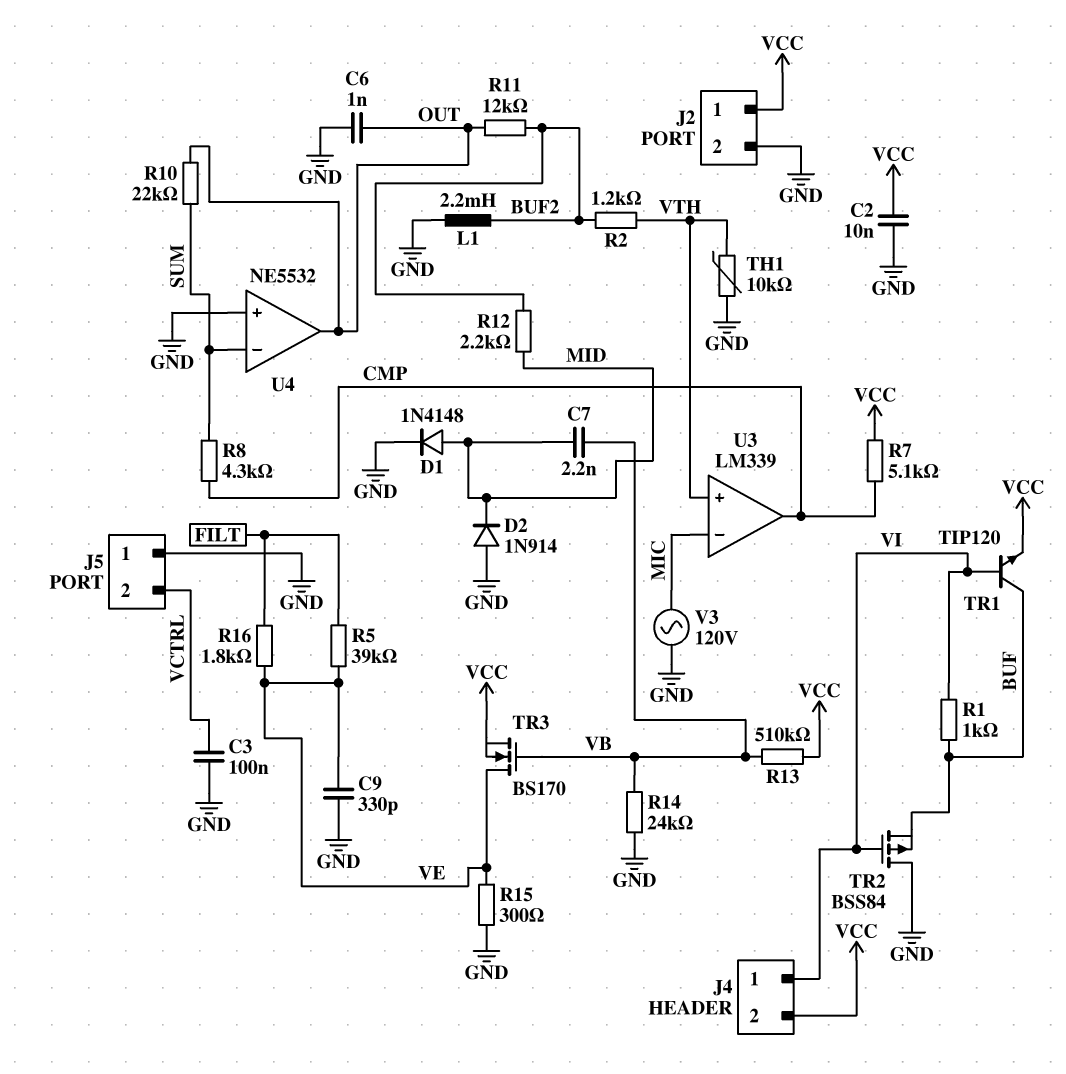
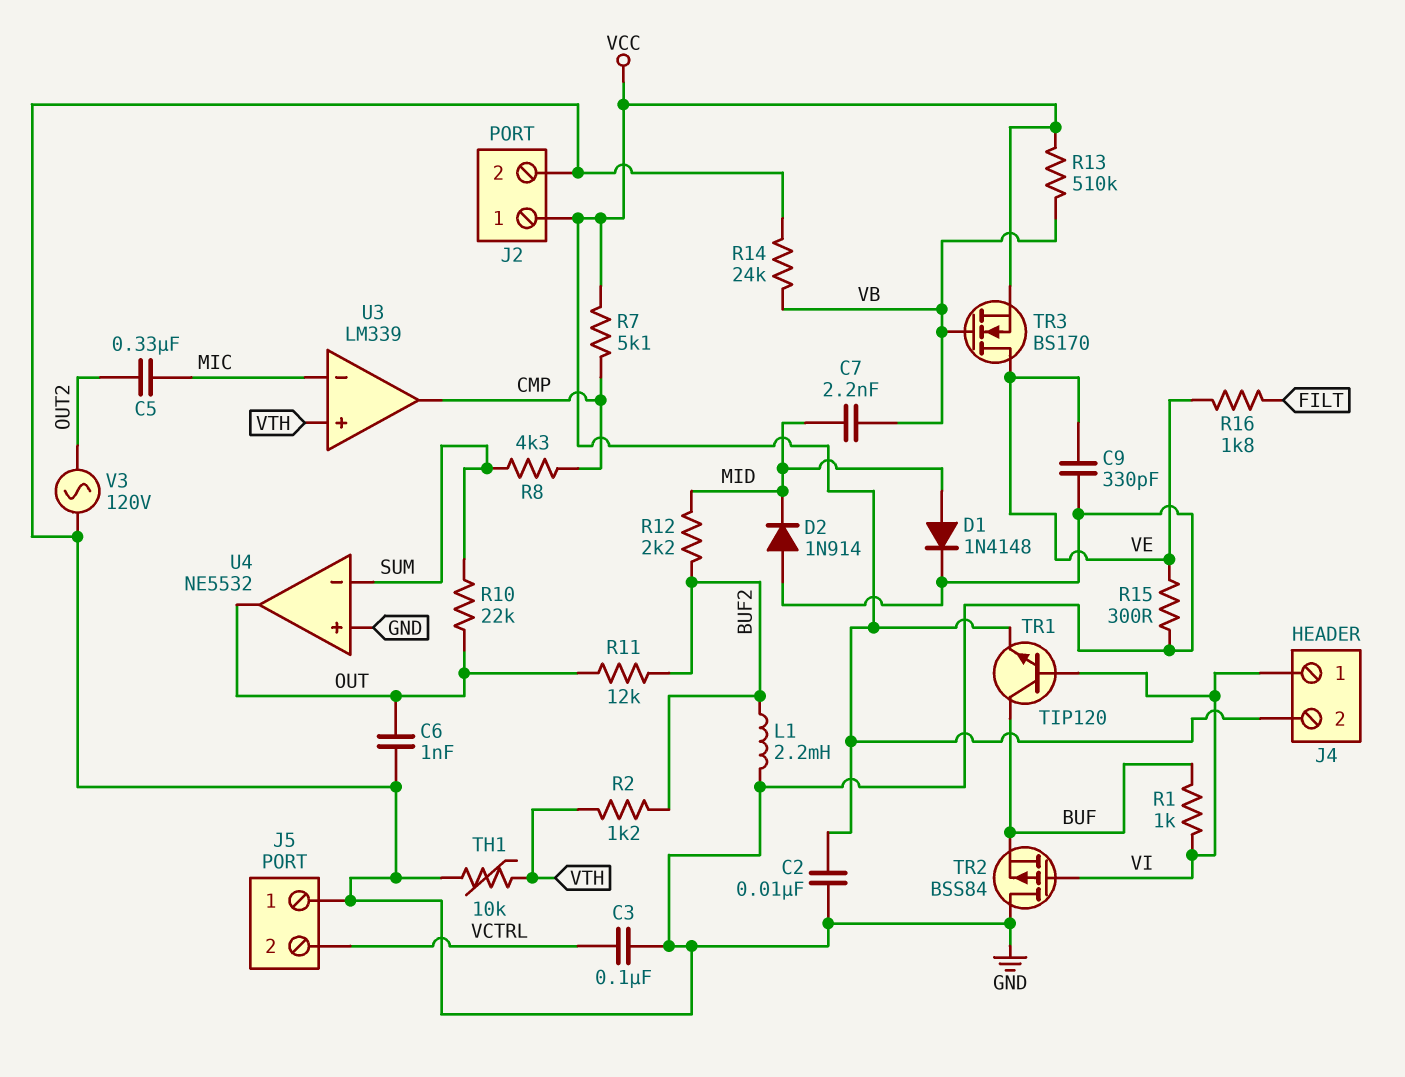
C5: none -> 330nF (MIC, OUT2)
R5: 39k (FILT, VE) -> none
V3: AC 120V (GND, MIC) -> AC 120V (GND, OUT2)

